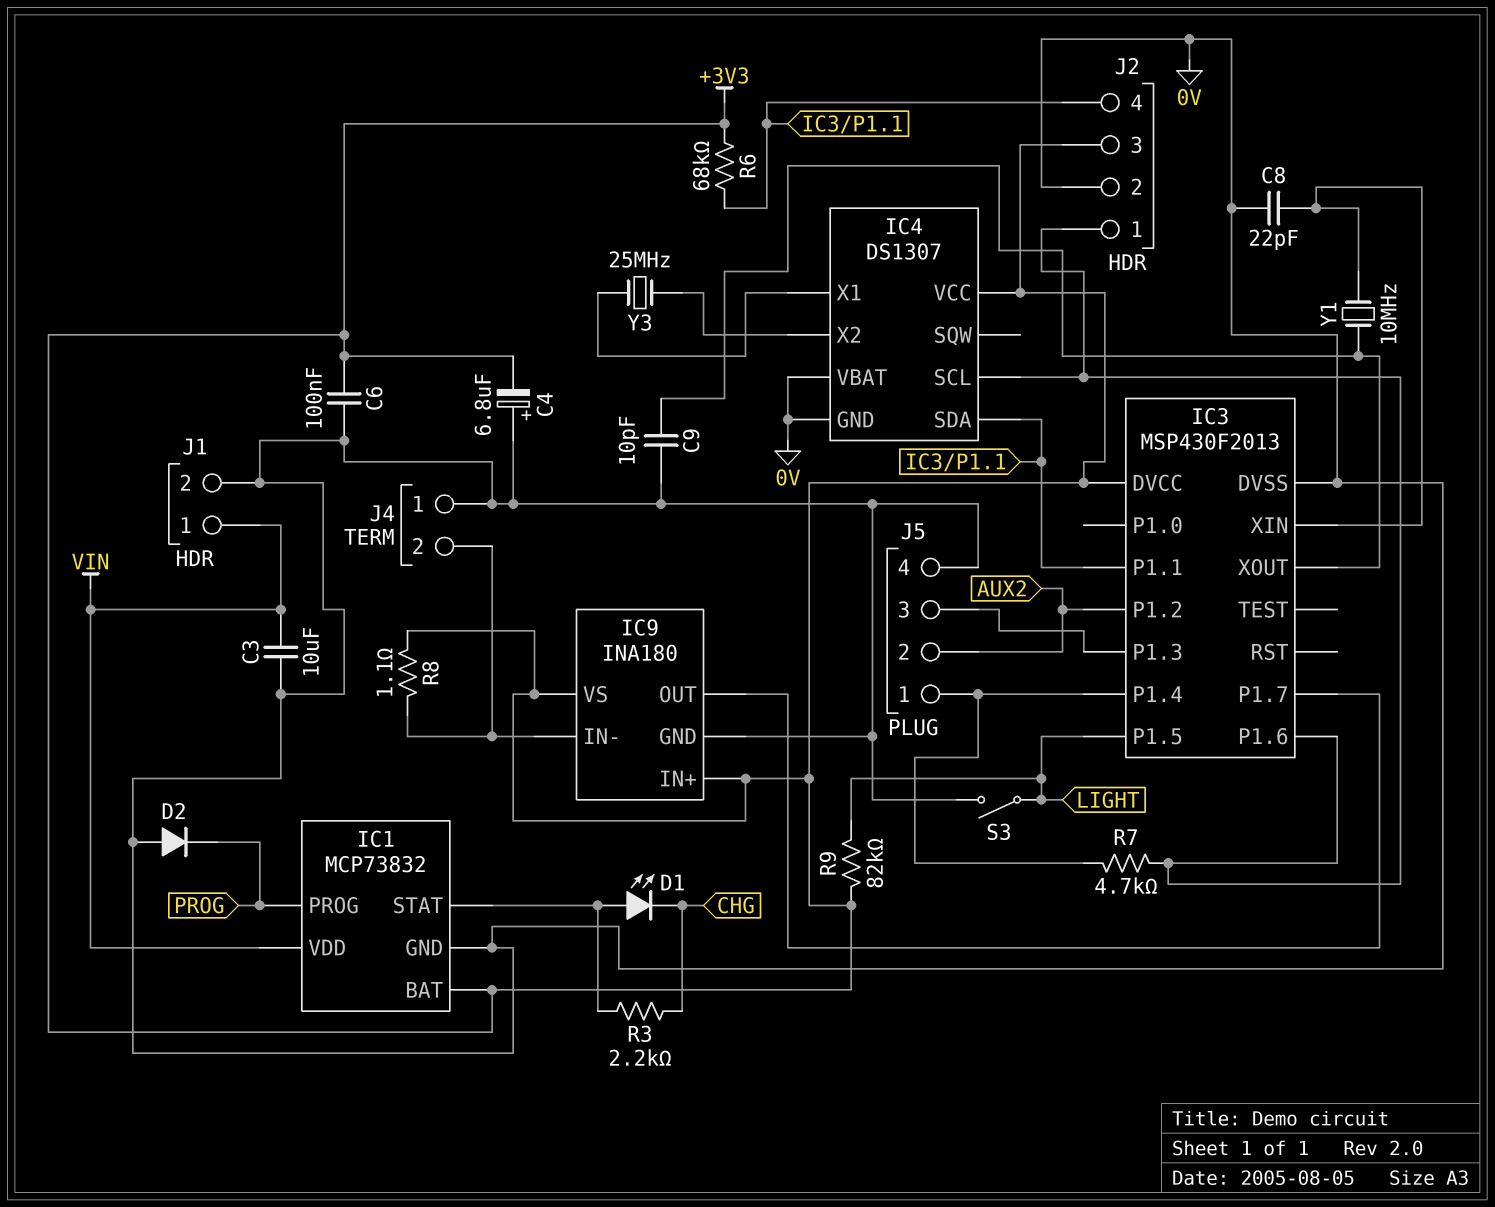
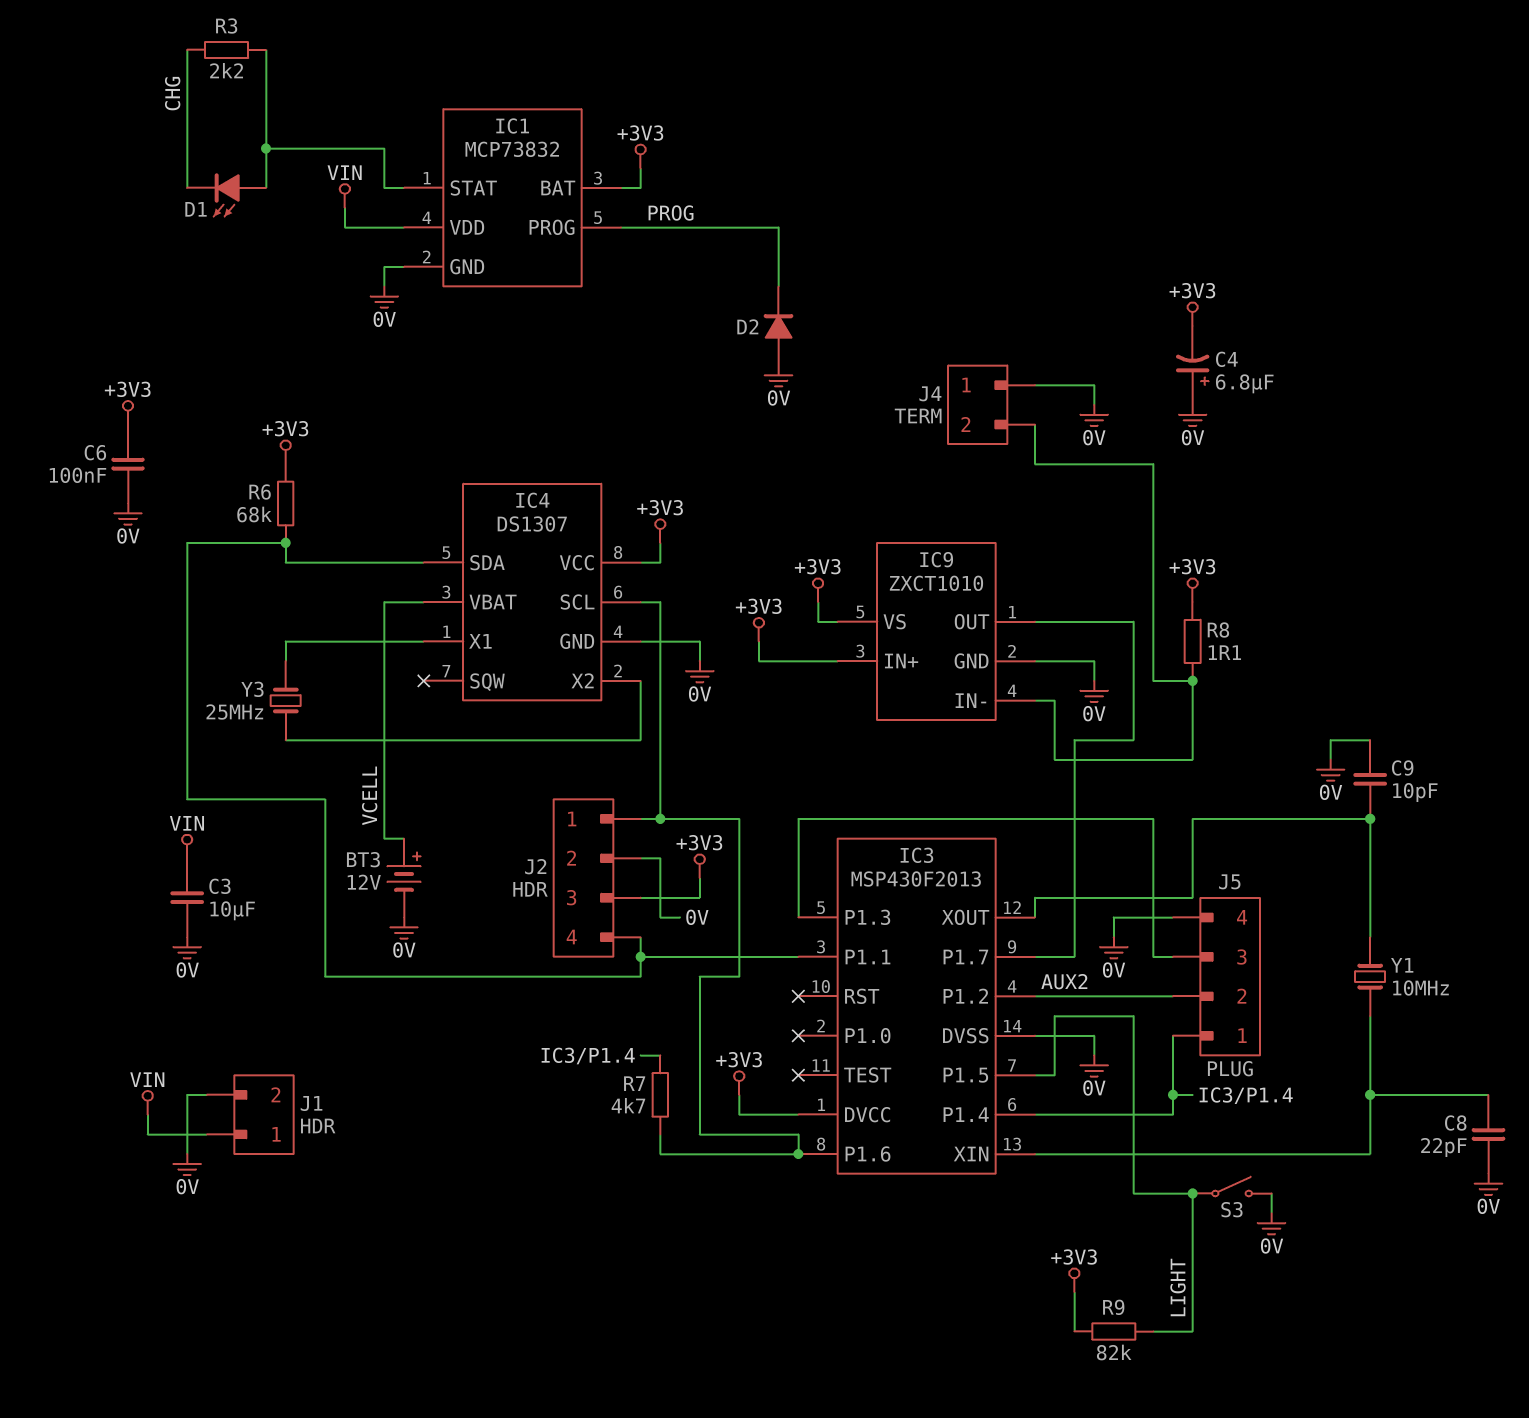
BT3: none -> 12V (plus VCELL, minus 0V)
IC4 pin VBAT: 0V -> VCELL
IC9: INA180 -> ZXCT1010

